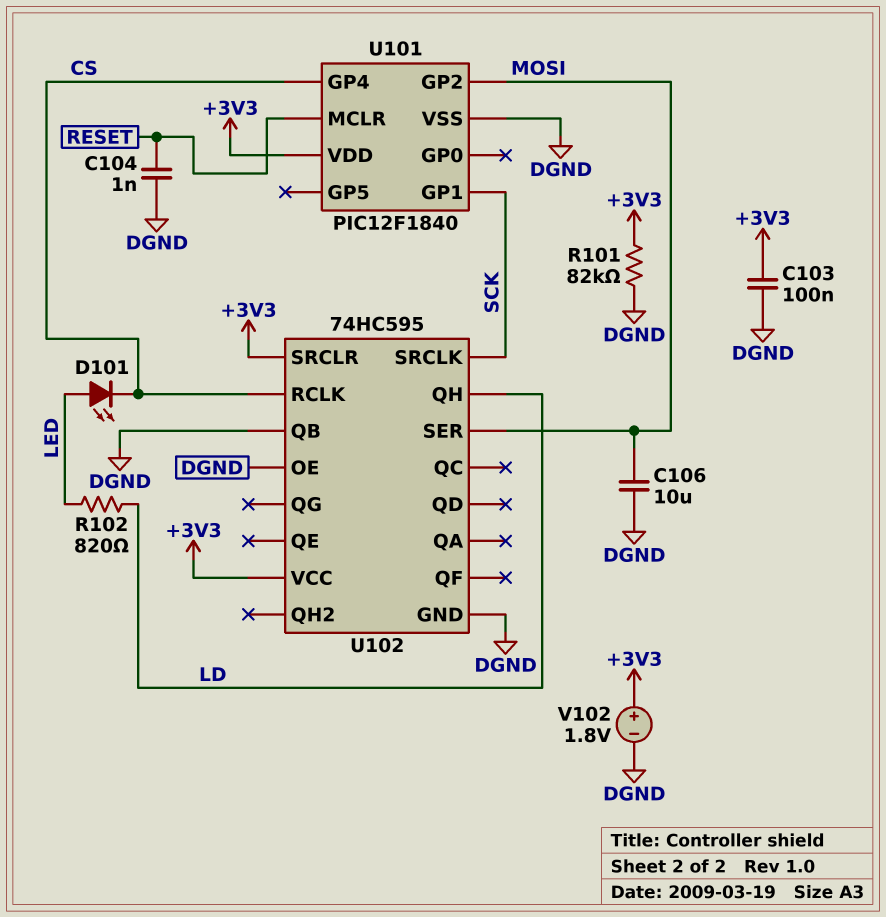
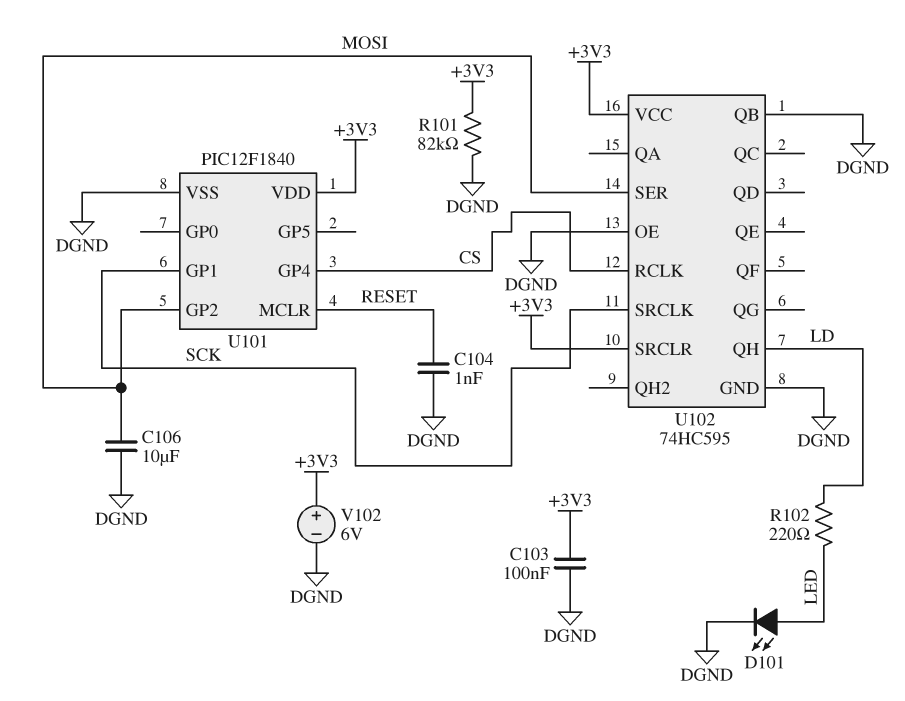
D101: LED (A LED, K CS) -> LED (A LED, K DGND)
R102: 820 (LD, LED) -> 220 (LD, LED)
V102: 1.8V (plus +3V3, minus DGND) -> 6V (plus +3V3, minus DGND)

